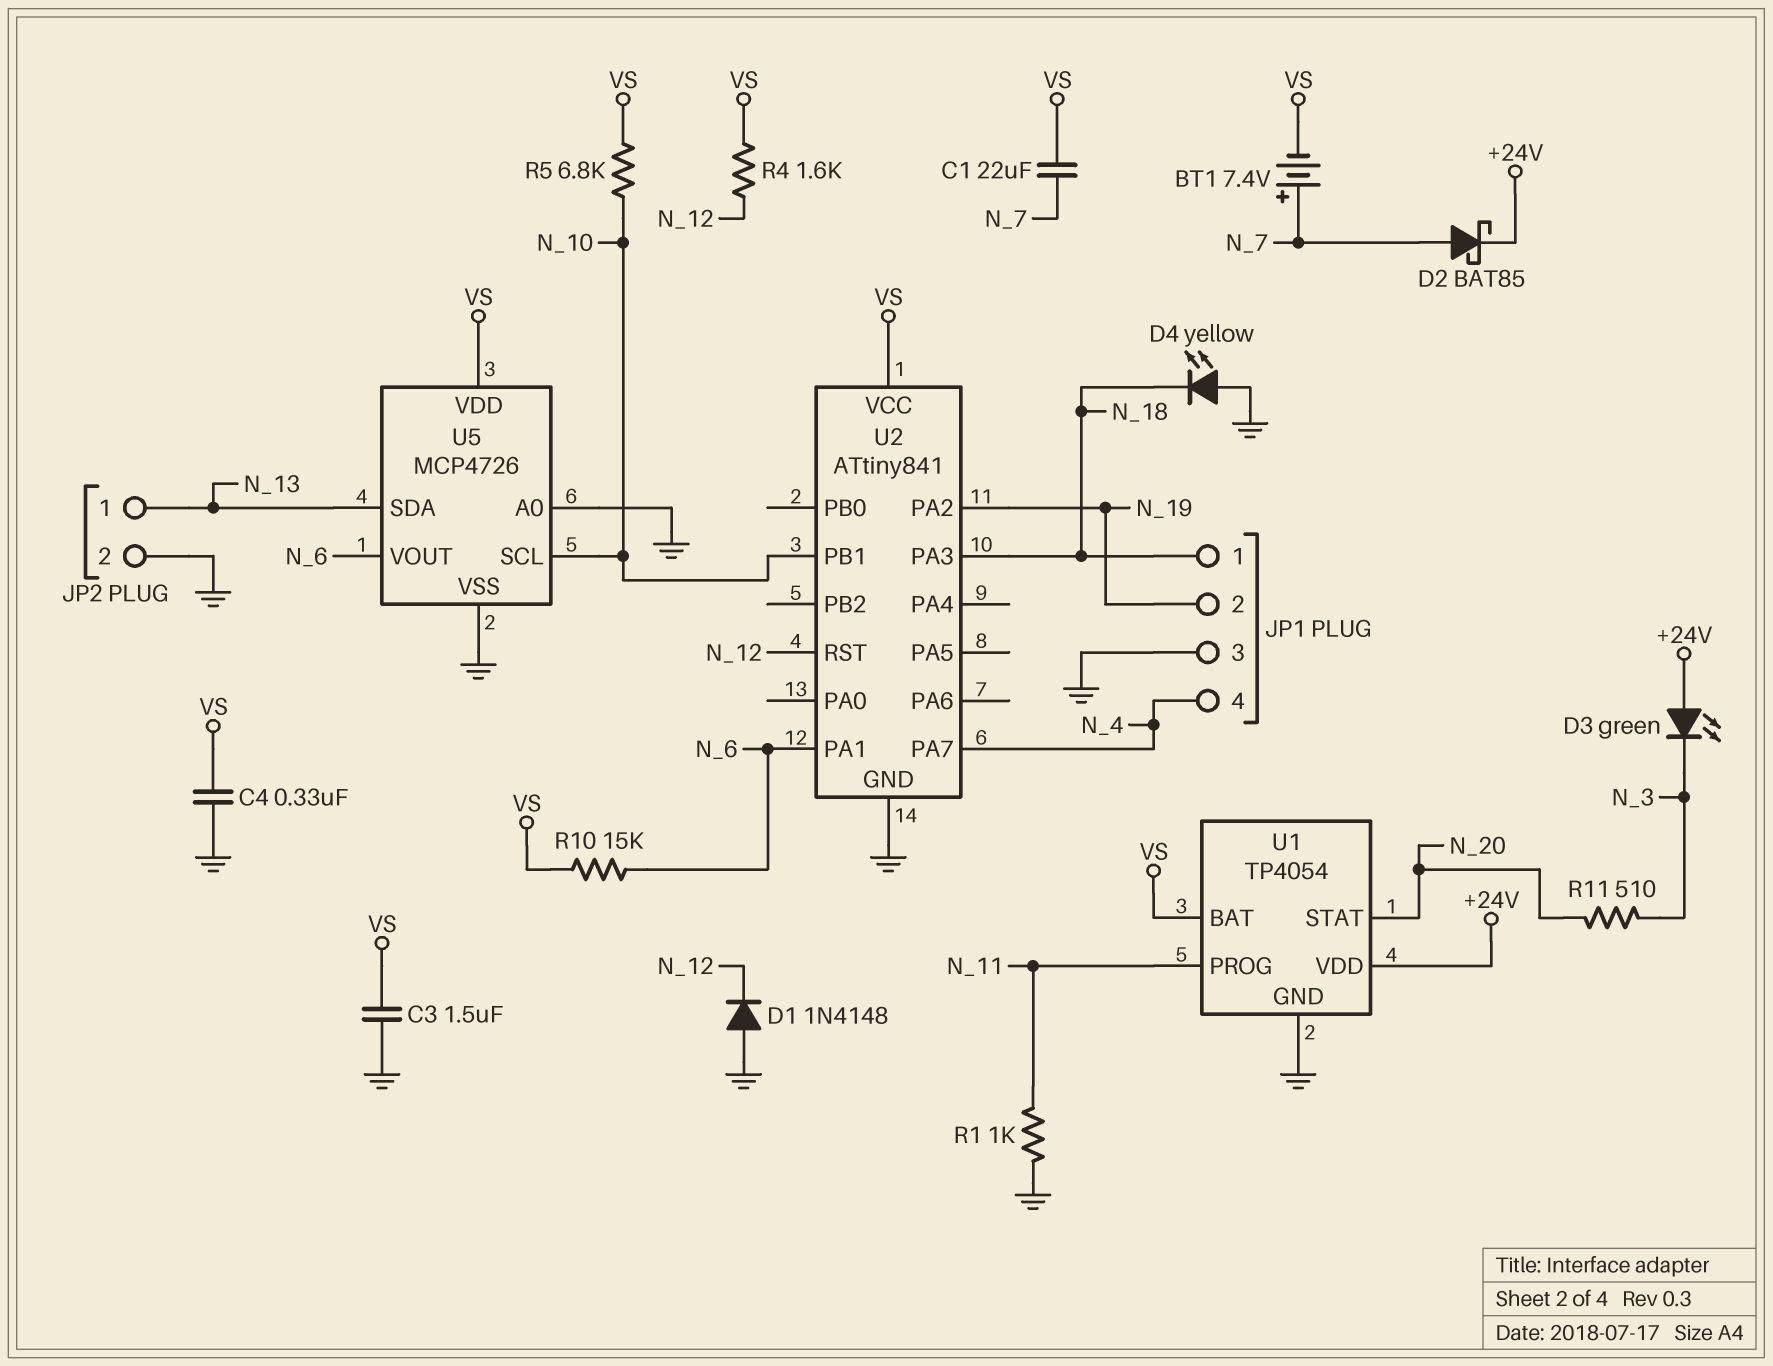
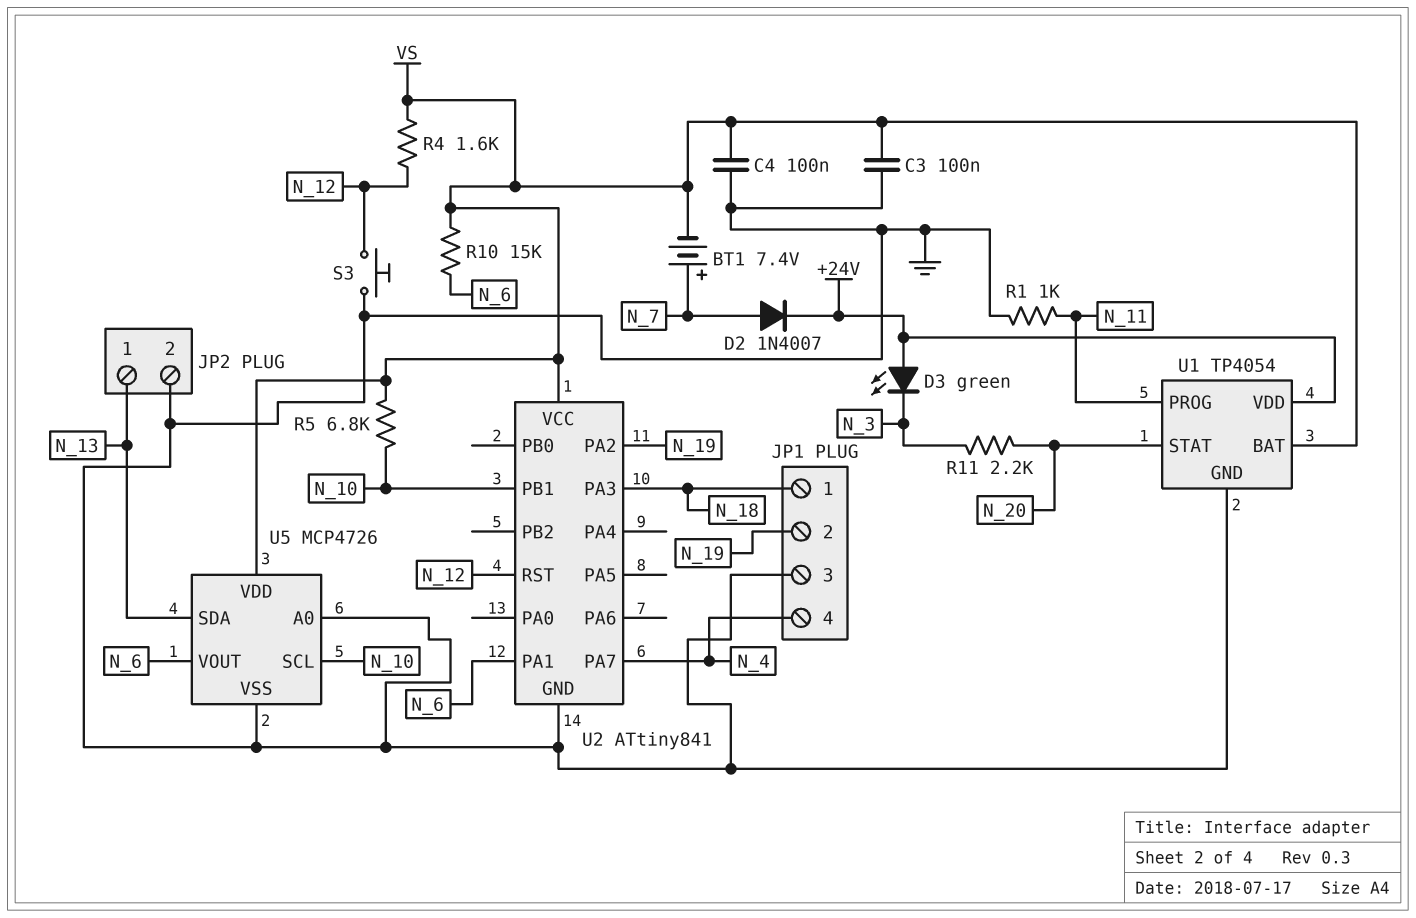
C1: 22uF (N_7, VS) -> none
C3: 1.5uF (GND, VS) -> 100nF (GND, VS)
C4: 330nF (GND, VS) -> 100nF (GND, VS)
D1: diode 1N4148 (A GND, K N_12) -> none
D2: schottky BAT85 (A N_7, K +24V) -> diode 1N4007 (A N_7, K +24V)
D4: LED yellow (A GND, K N_18) -> none
R11: 510 (N_3, N_20) -> 2.2k (N_3, N_20)
S3: none -> button (GND, N_12)

